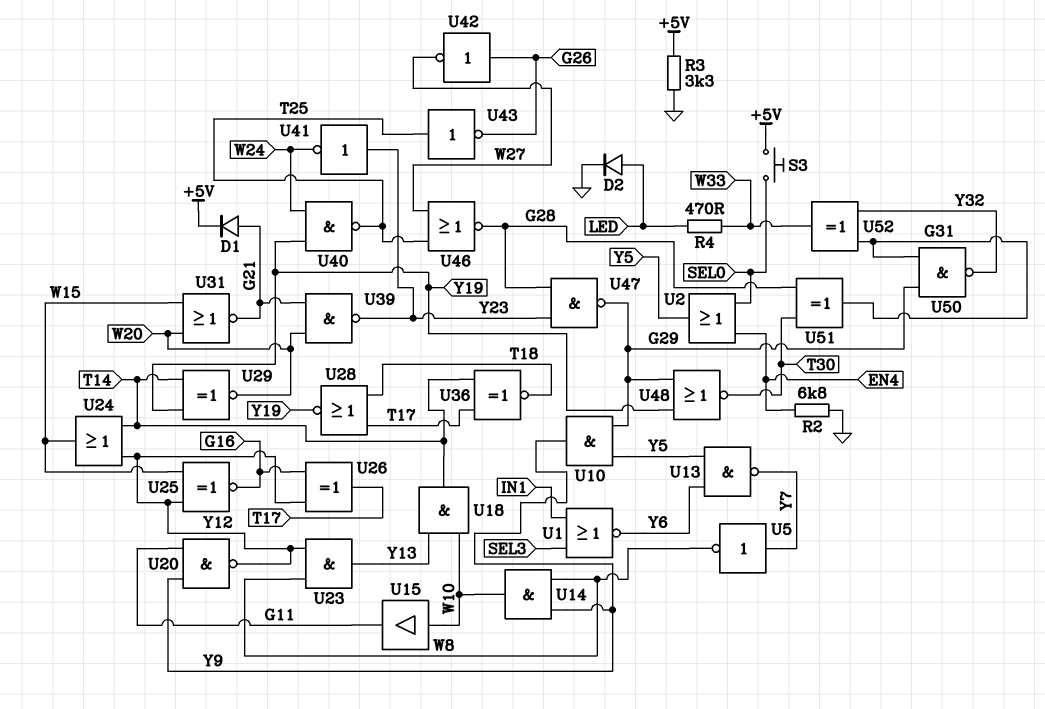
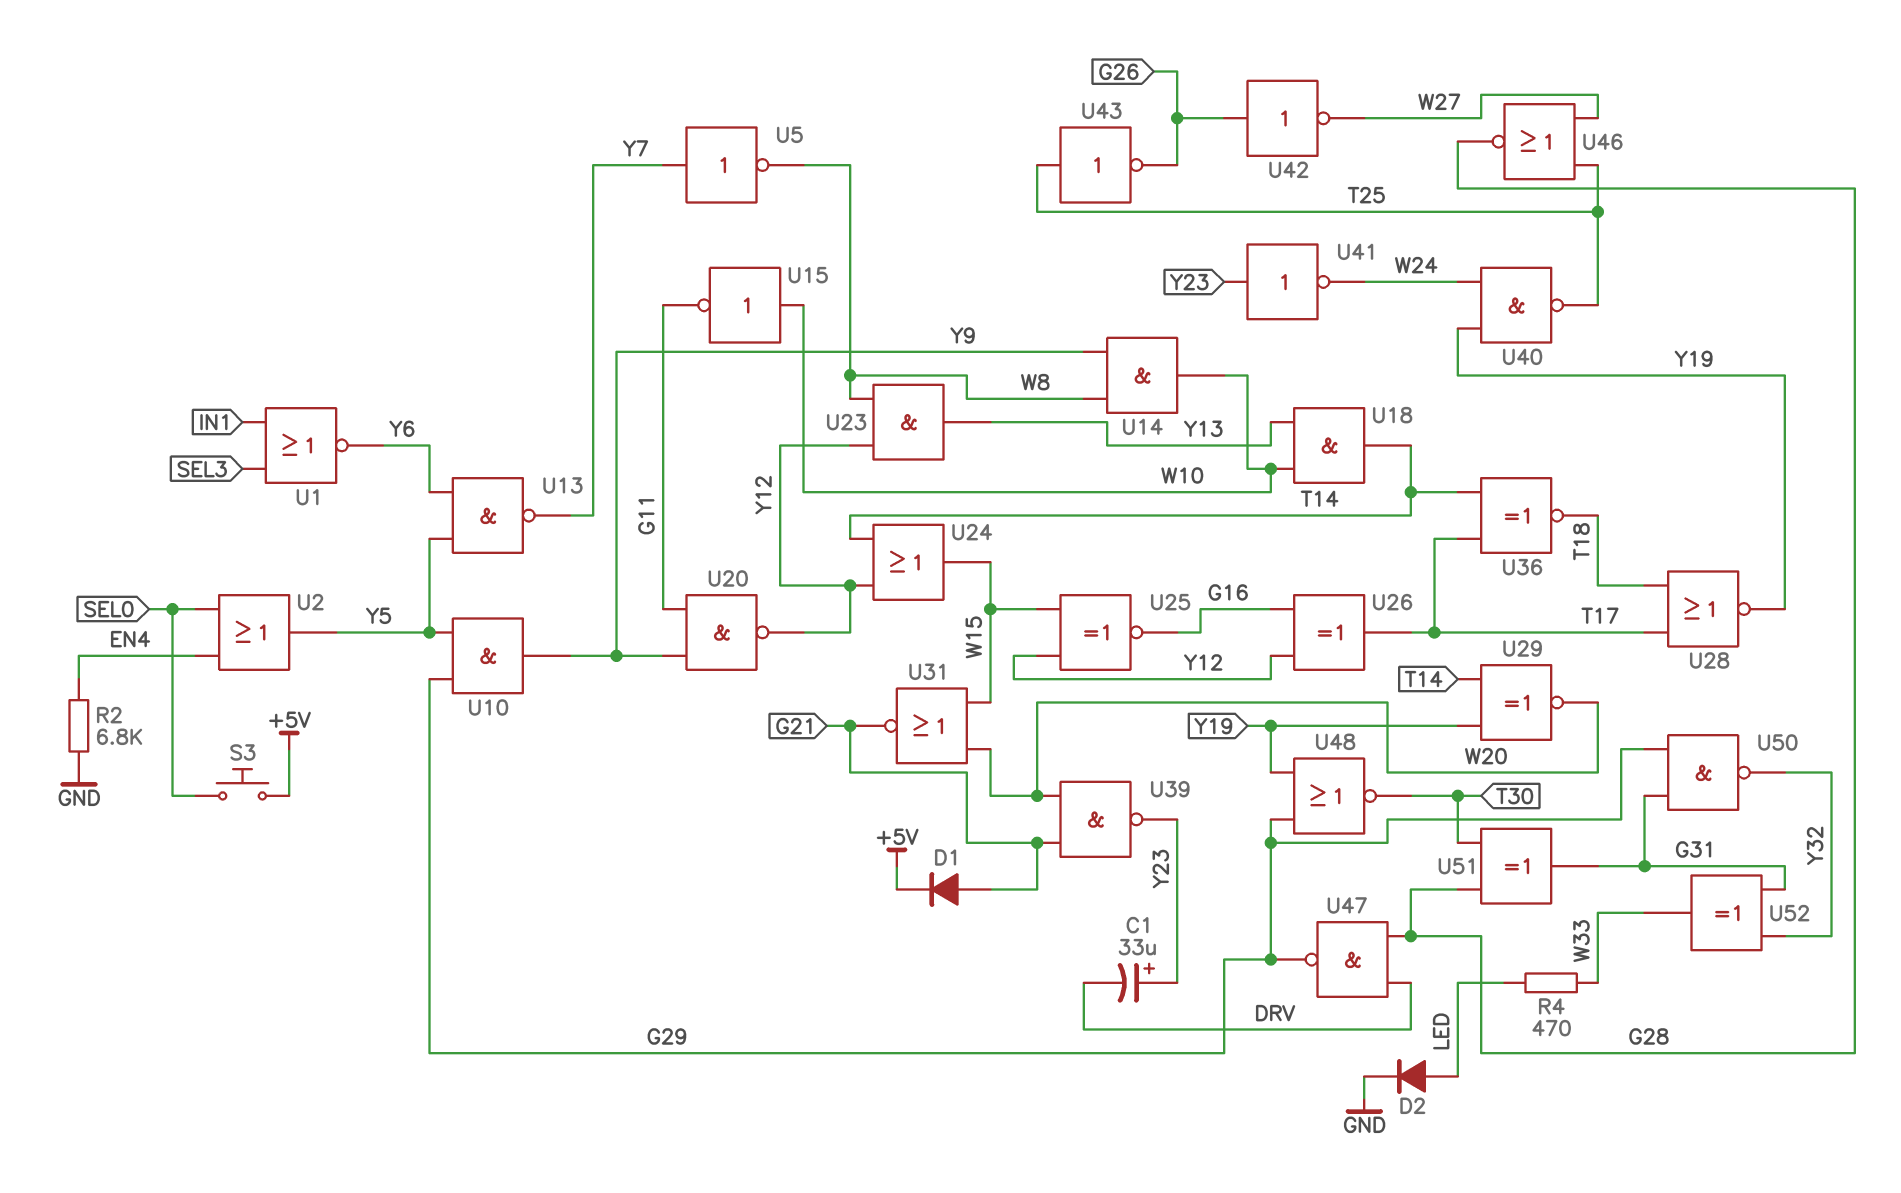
C1: none -> 33uF (plus Y23, minus DRV)
R3: 3.3k (+5V, GND) -> none
U15: buffer (in W10, out G11) -> NOT (in W10, out G11)
U47: NAND (in G28, in Y23, out G29) -> NAND (in DRV, in G28, out G29)

